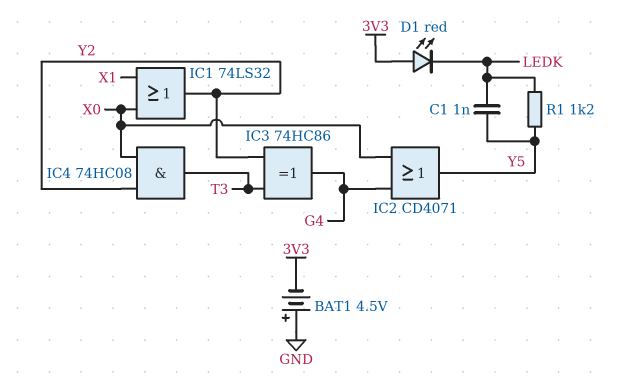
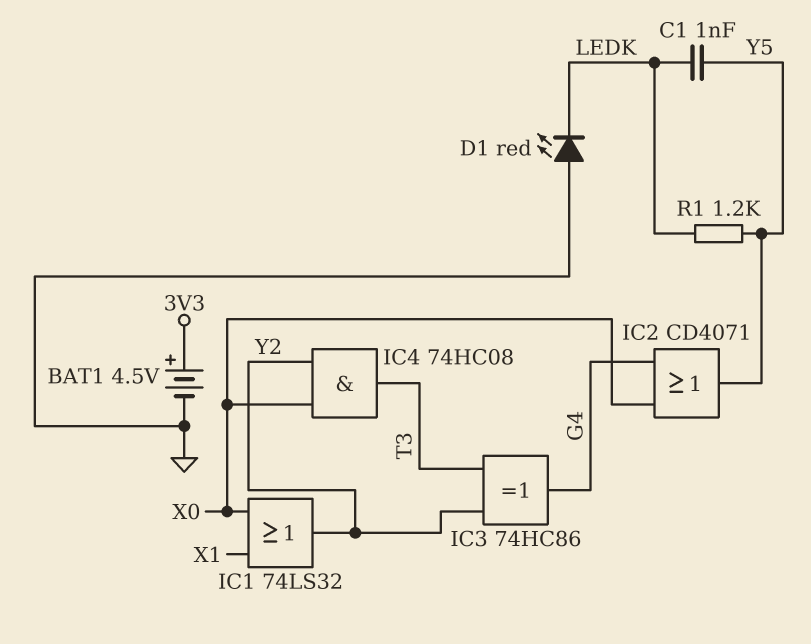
BAT1: 4.5V (plus GND, minus 3V3) -> 4.5V (plus 3V3, minus GND)
D1: LED red (A 3V3, K LEDK) -> LED red (A GND, K LEDK)

